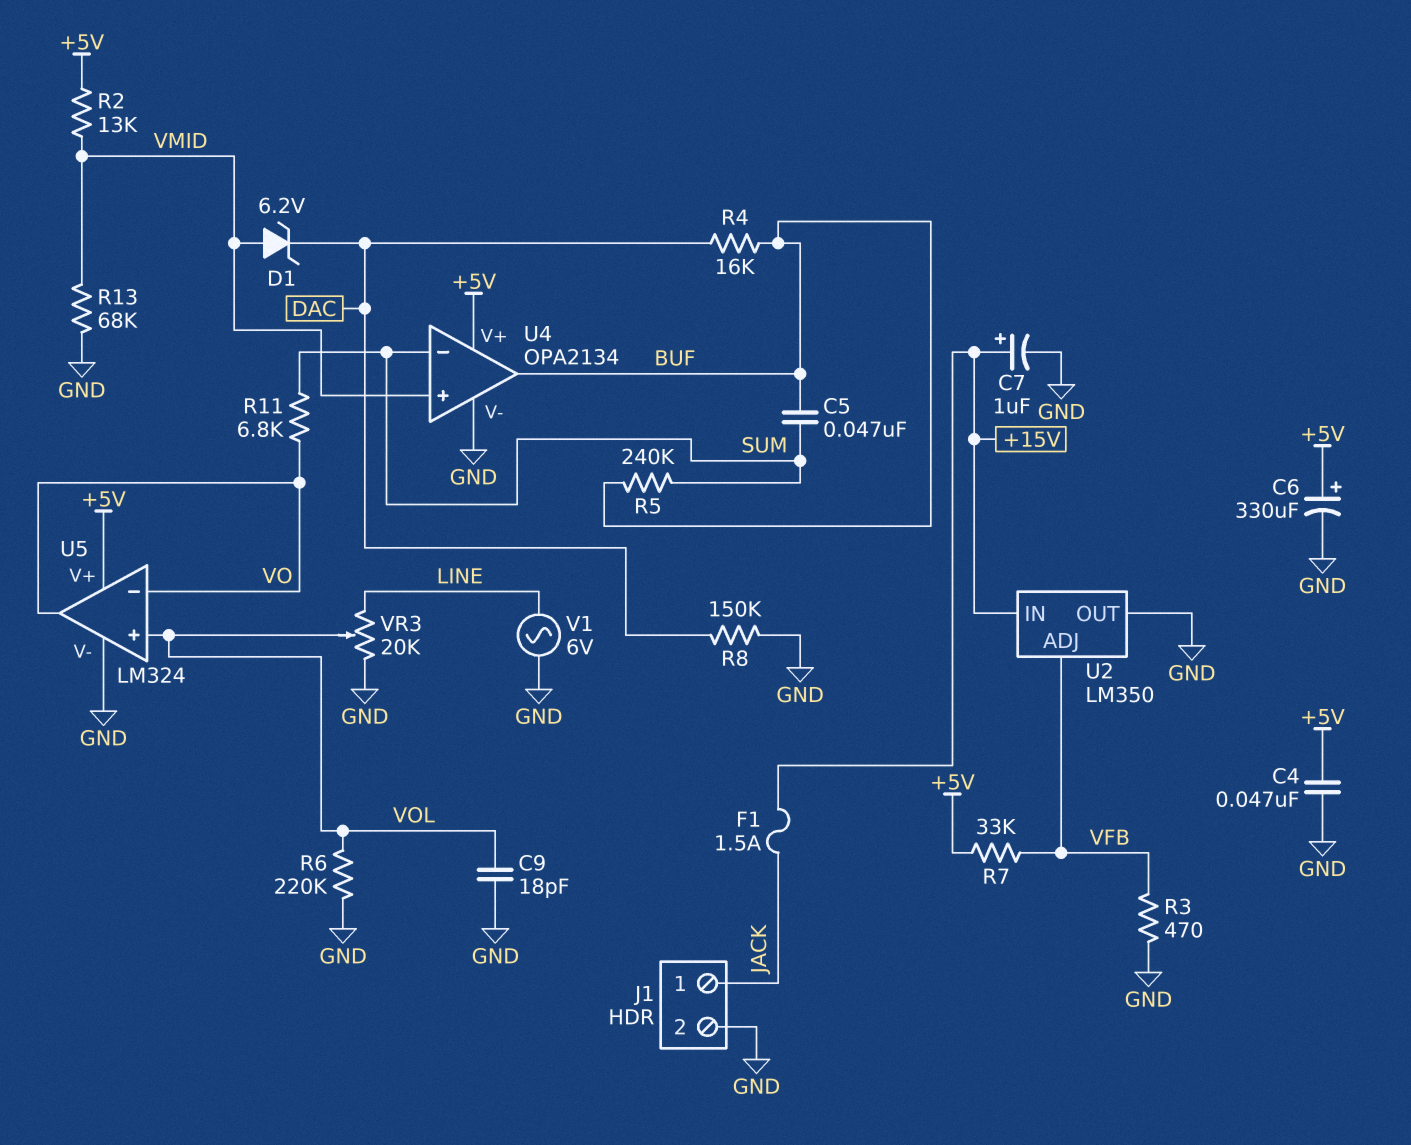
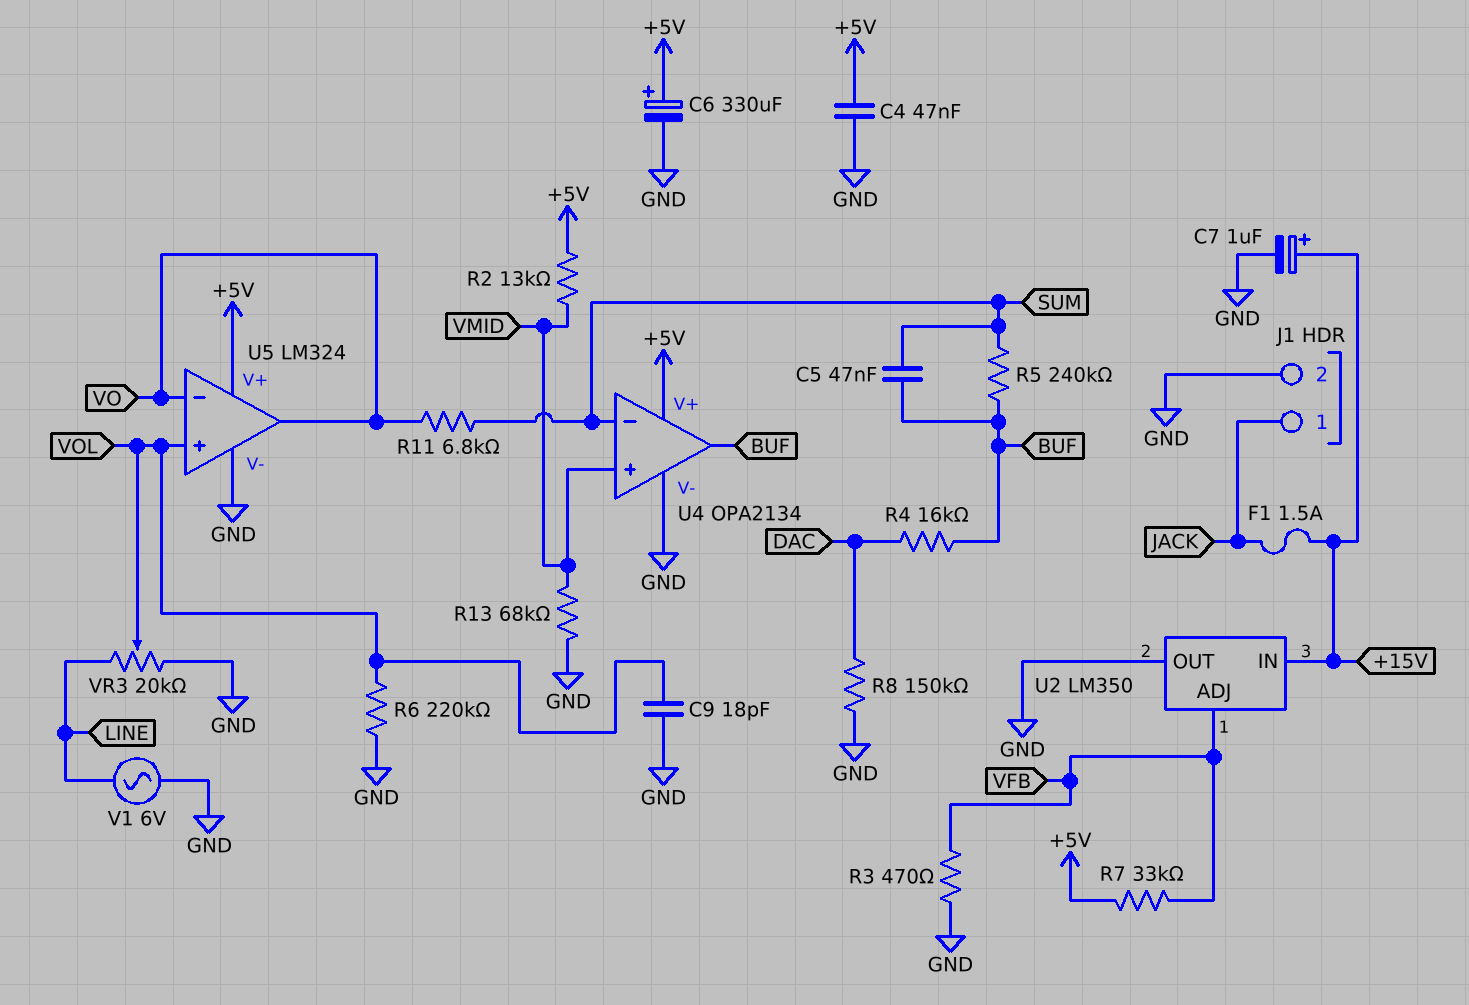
D1: zener 6.2V (A VMID, K DAC) -> none

